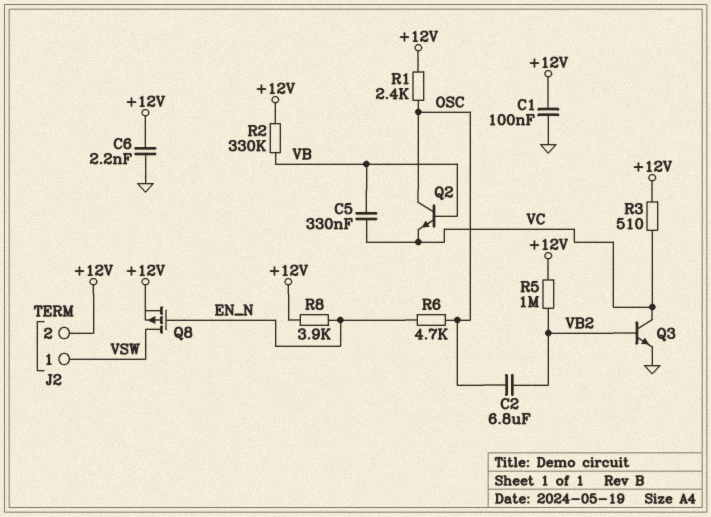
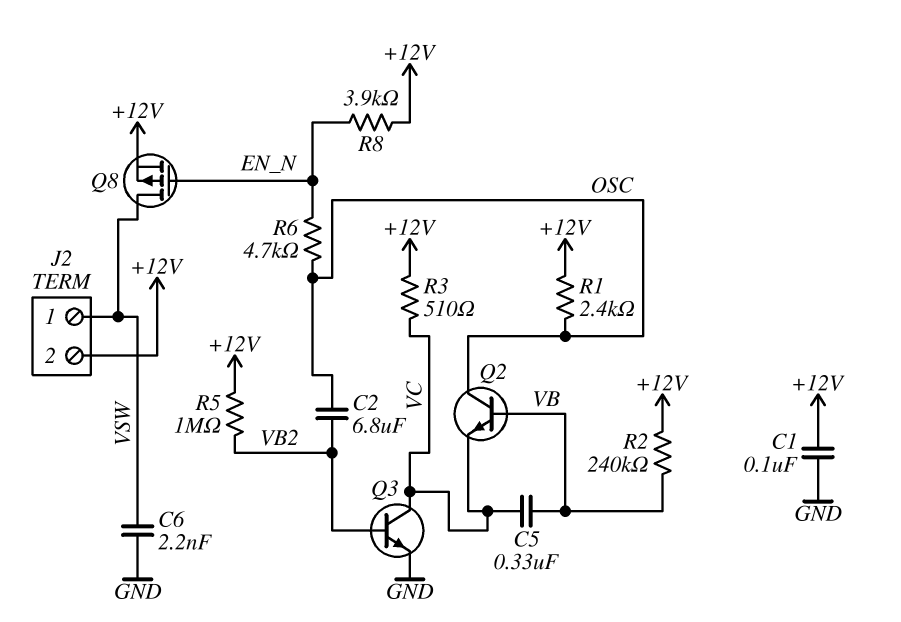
C6: 2.2nF (+12V, GND) -> 2.2nF (GND, VSW)
R2: 330k (+12V, VB) -> 240k (+12V, VB)

